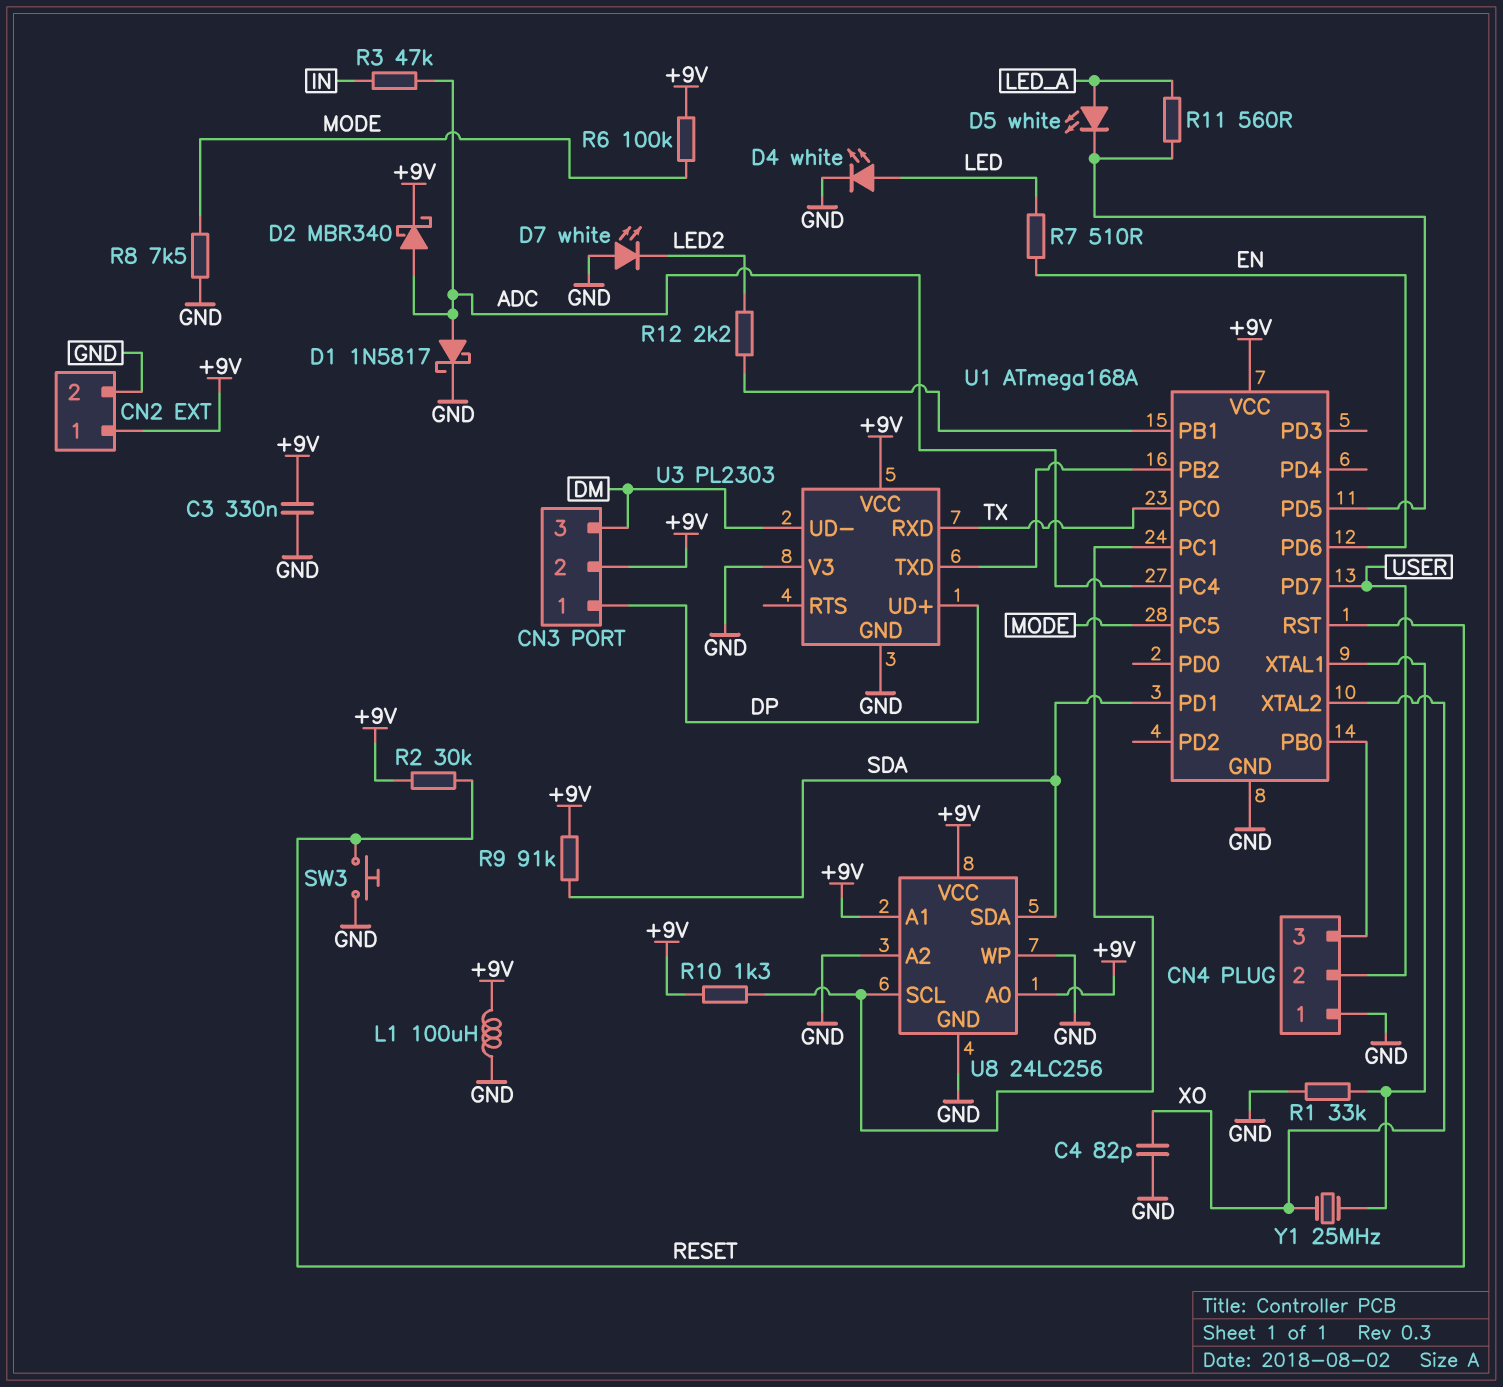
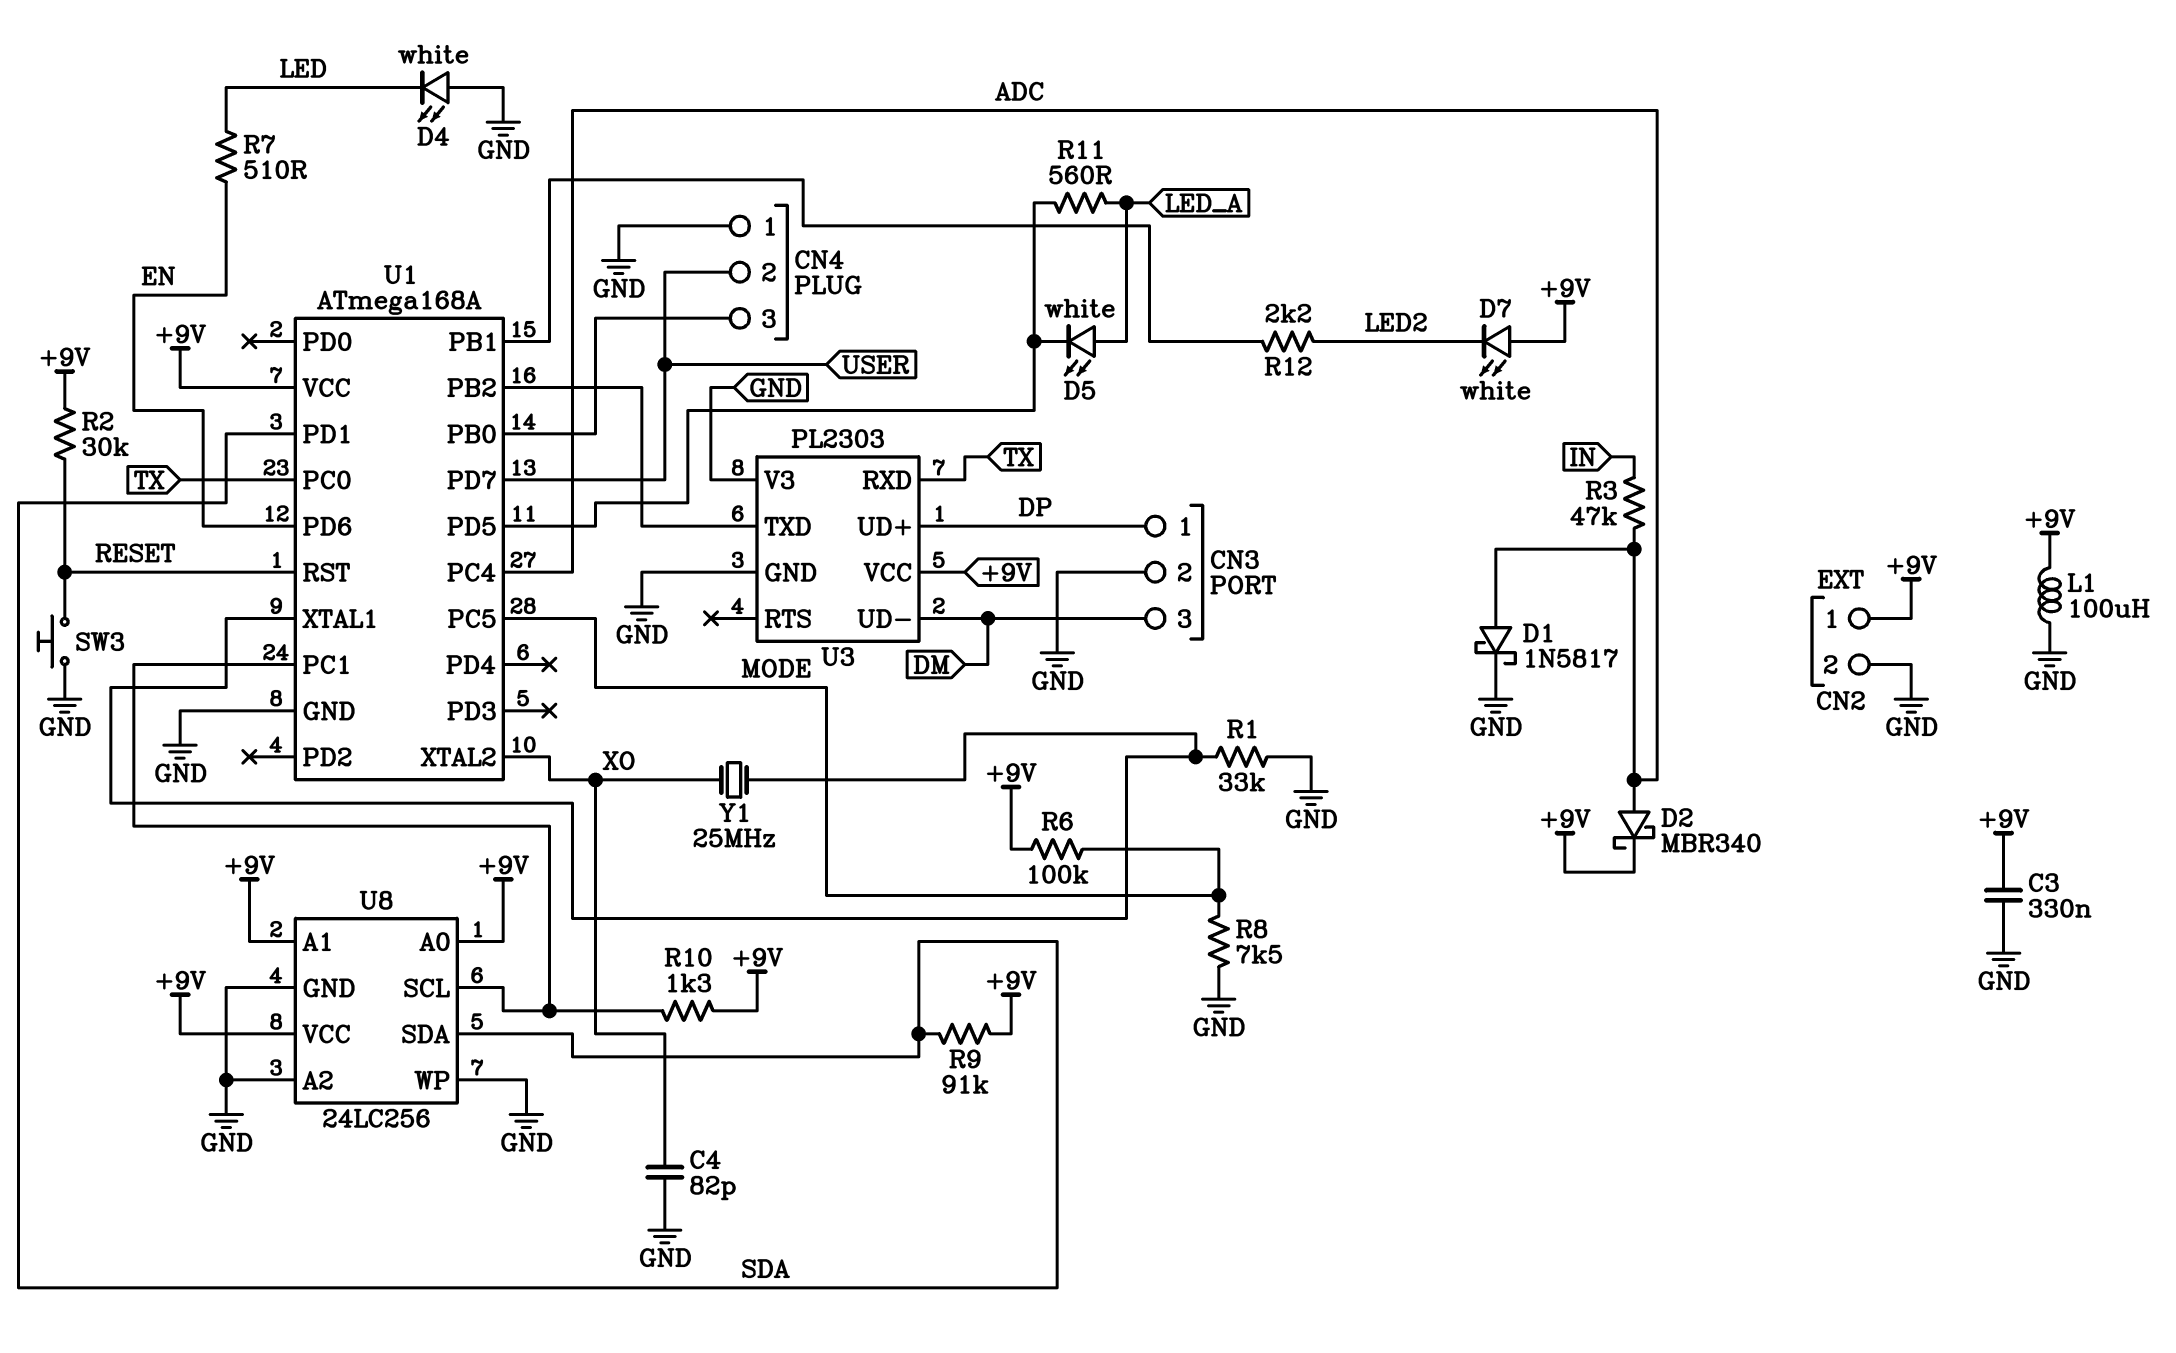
CN3 pin 2: +9V -> GND
D4: LED white (A LED, K GND) -> LED white (A GND, K LED)
D7: LED white (A GND, K LED2) -> LED white (A +9V, K LED2)

